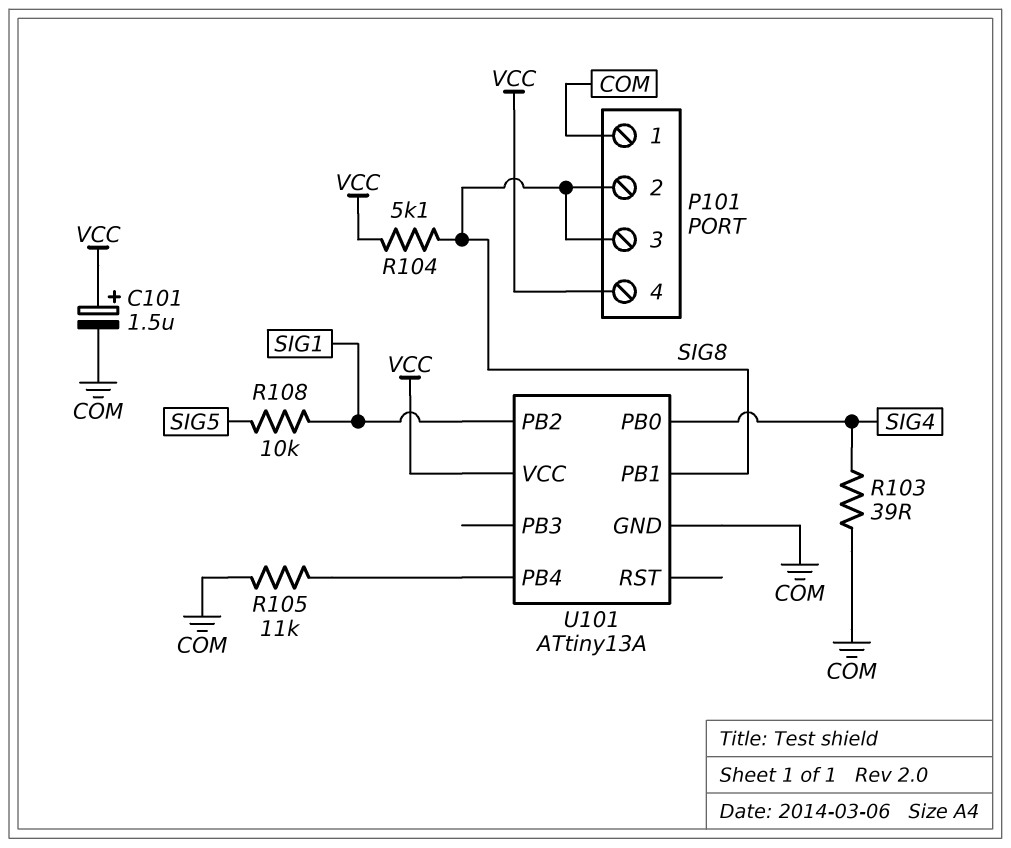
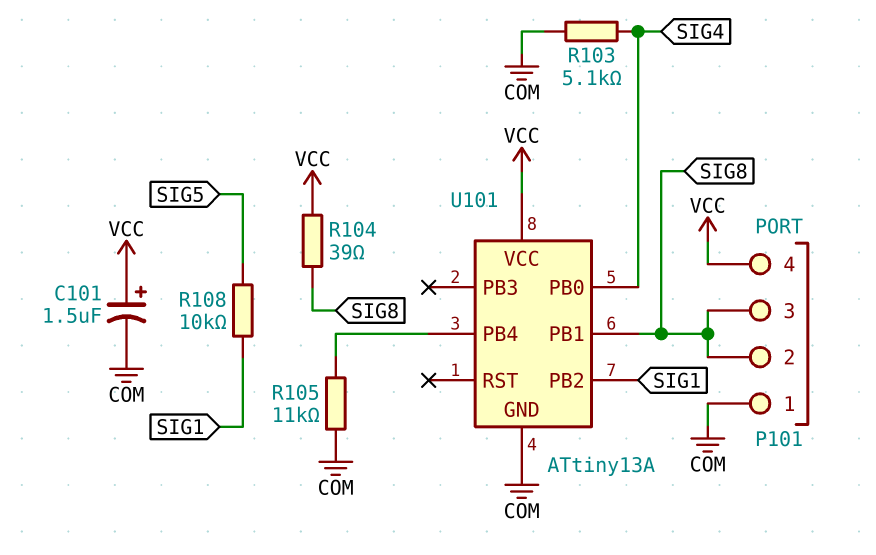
R103: 39 (COM, SIG4) -> 5.1k (COM, SIG4)
R104: 5.1k (SIG8, VCC) -> 39 (SIG8, VCC)

